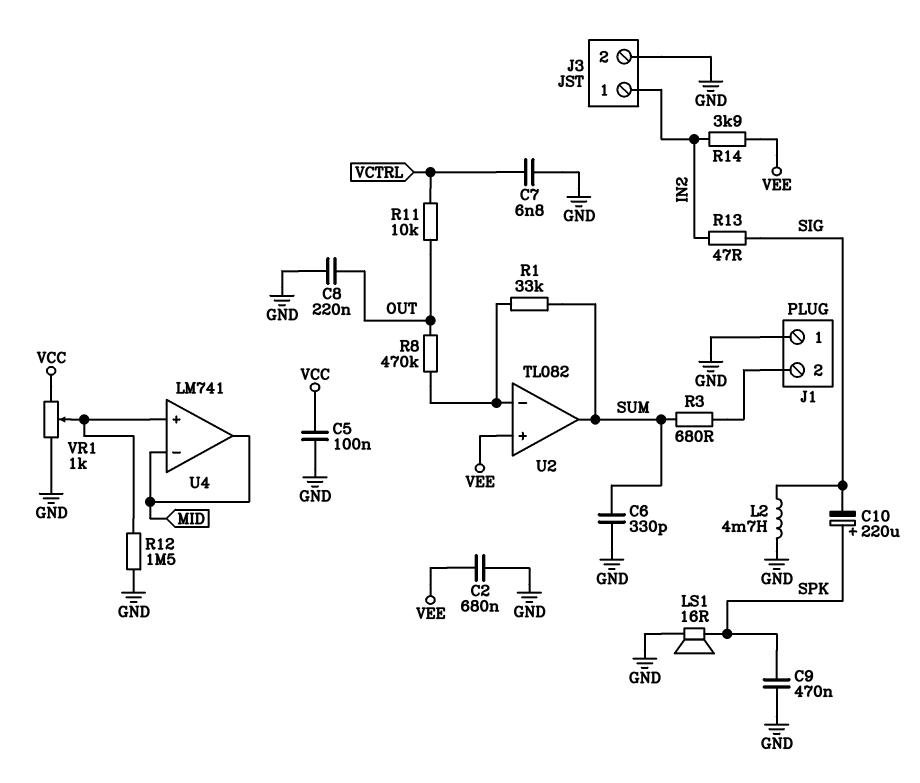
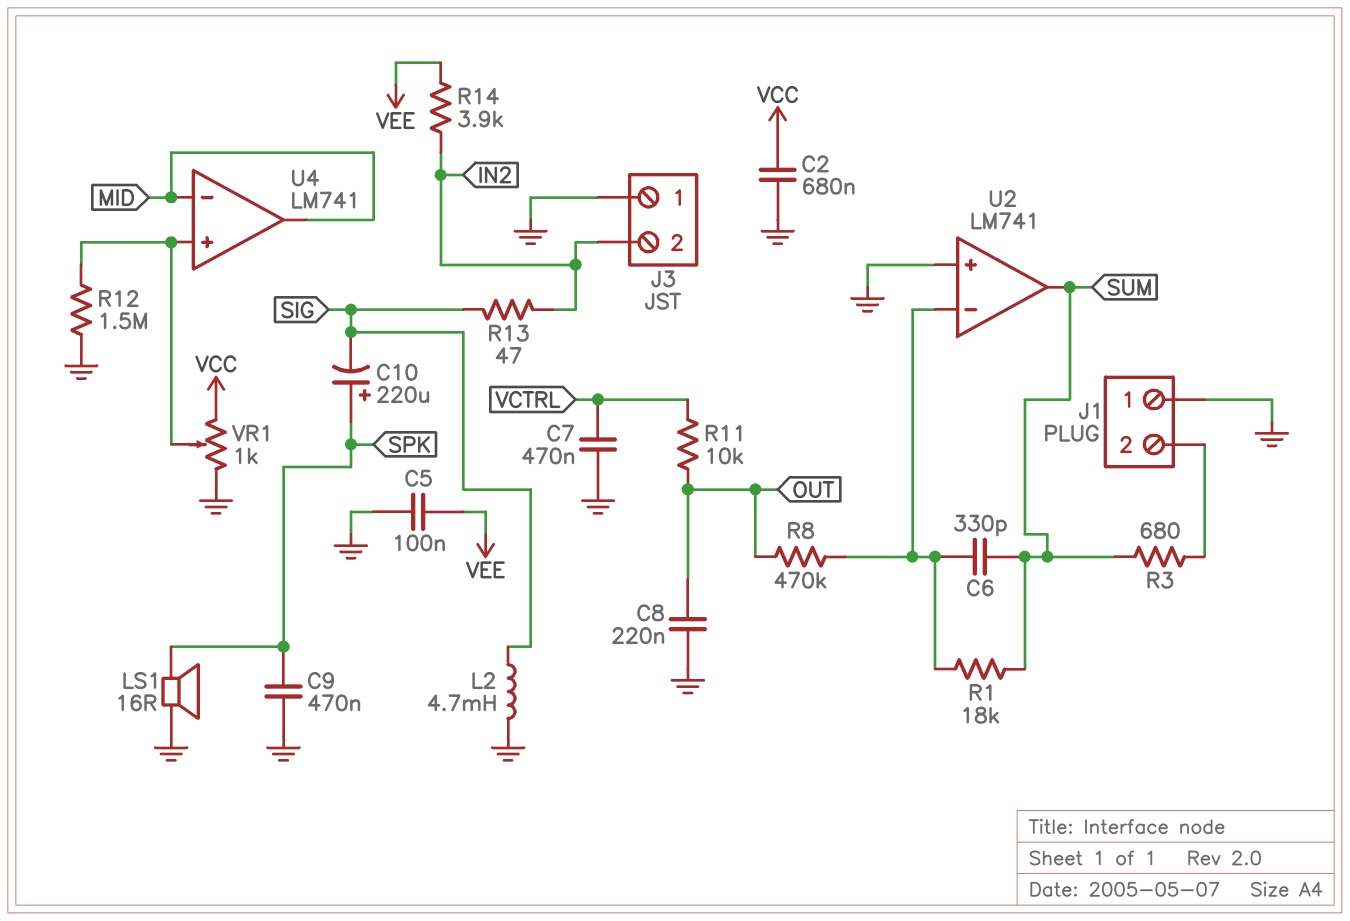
C2: 680nF (GND, VEE) -> 680nF (GND, VCC)
C5: 100nF (GND, VCC) -> 100nF (GND, VEE)
C6: 330pF (GND, SUM) -> 330pF (SUM, U2/in-)
C7: 6.8nF (GND, VCTRL) -> 470nF (GND, VCTRL)
J3 pin 1: IN2 -> GND
J3 pin 2: GND -> IN2
R1: 33k (SUM, U2/in-) -> 18k (SUM, U2/in-)
U2: TL082 -> LM741
U2 pin in+: VEE -> GND

